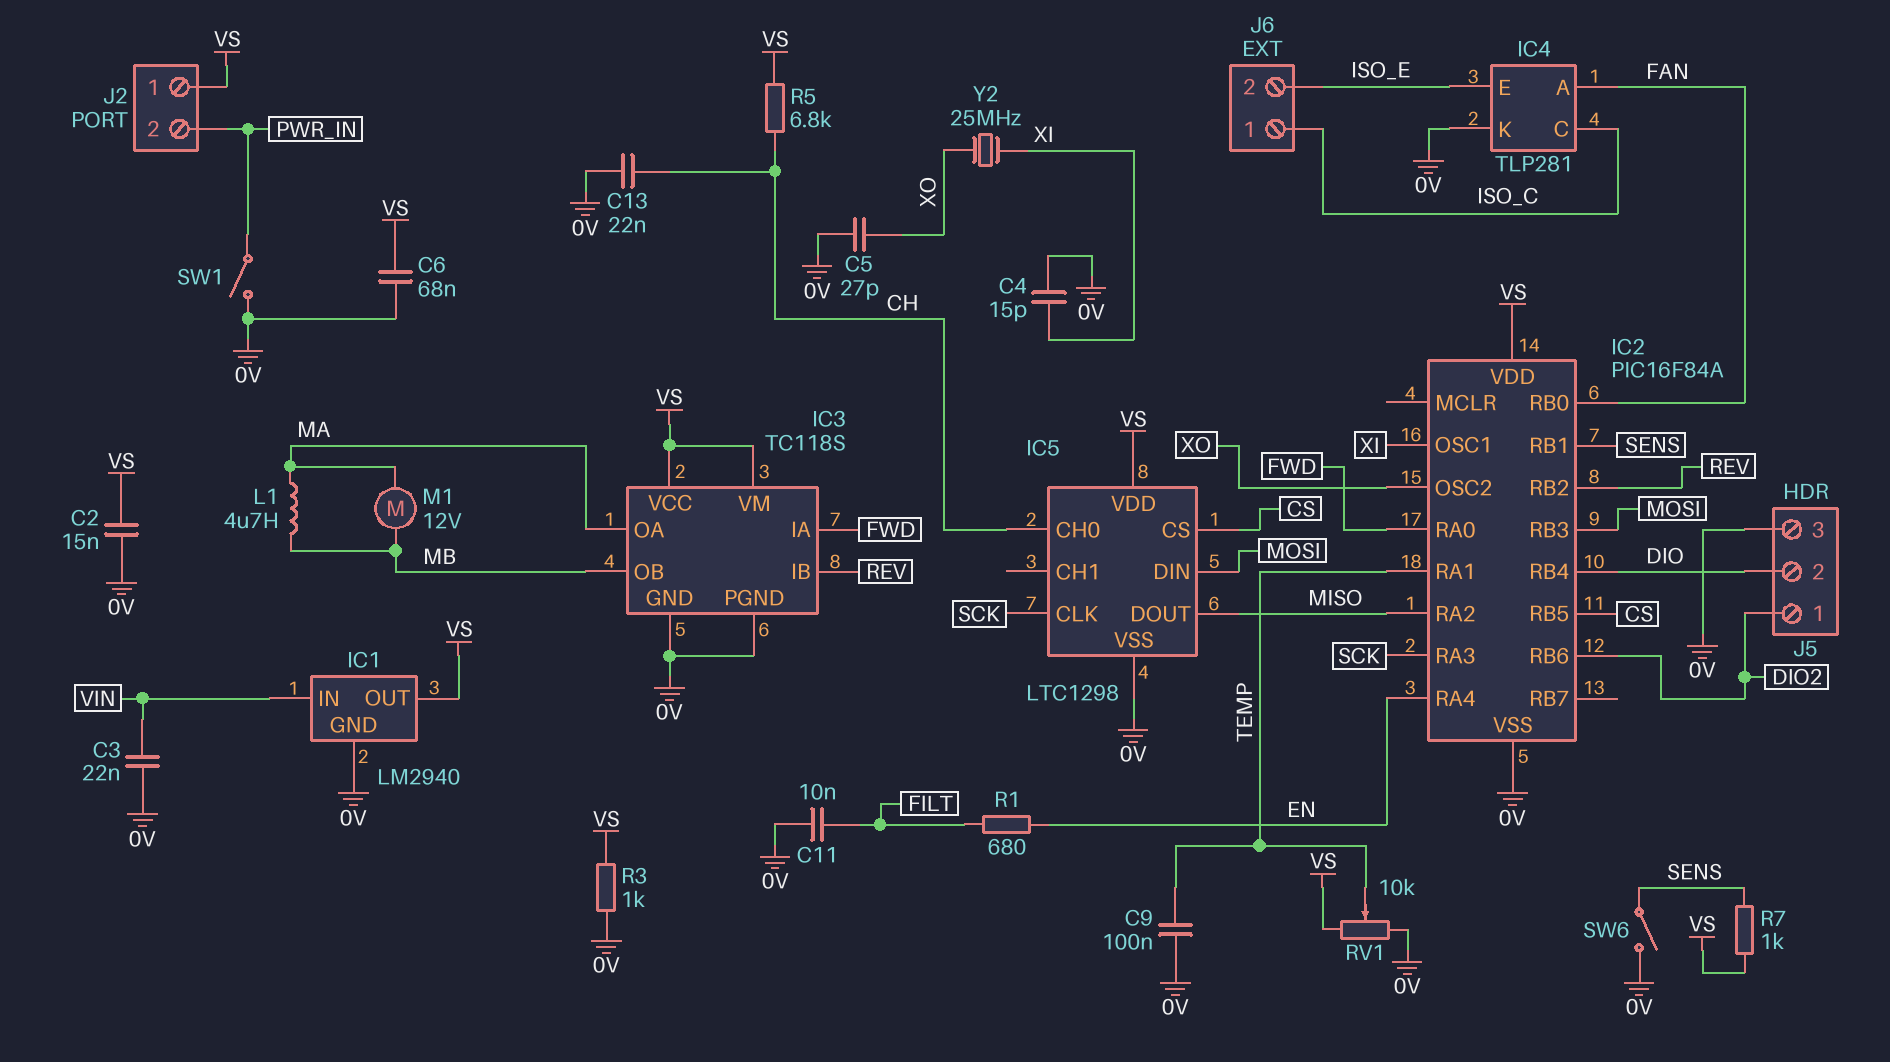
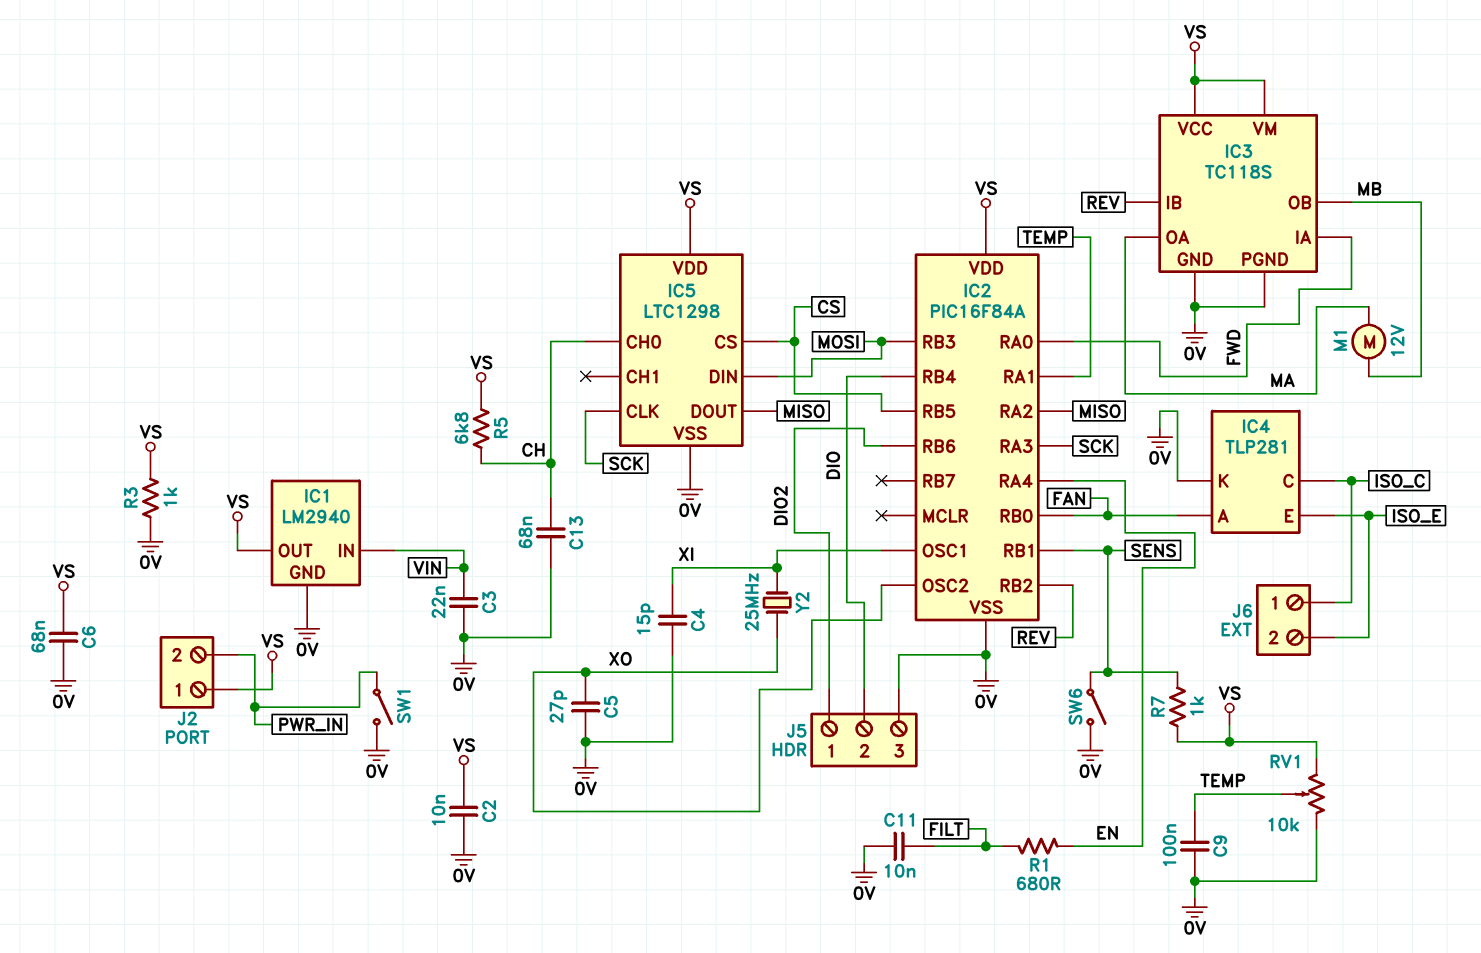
C2: 15nF (0V, VS) -> 10nF (0V, VS)
C13: 22nF (0V, CH) -> 68nF (0V, CH)
L1: 4.7uH (MA, MB) -> none

